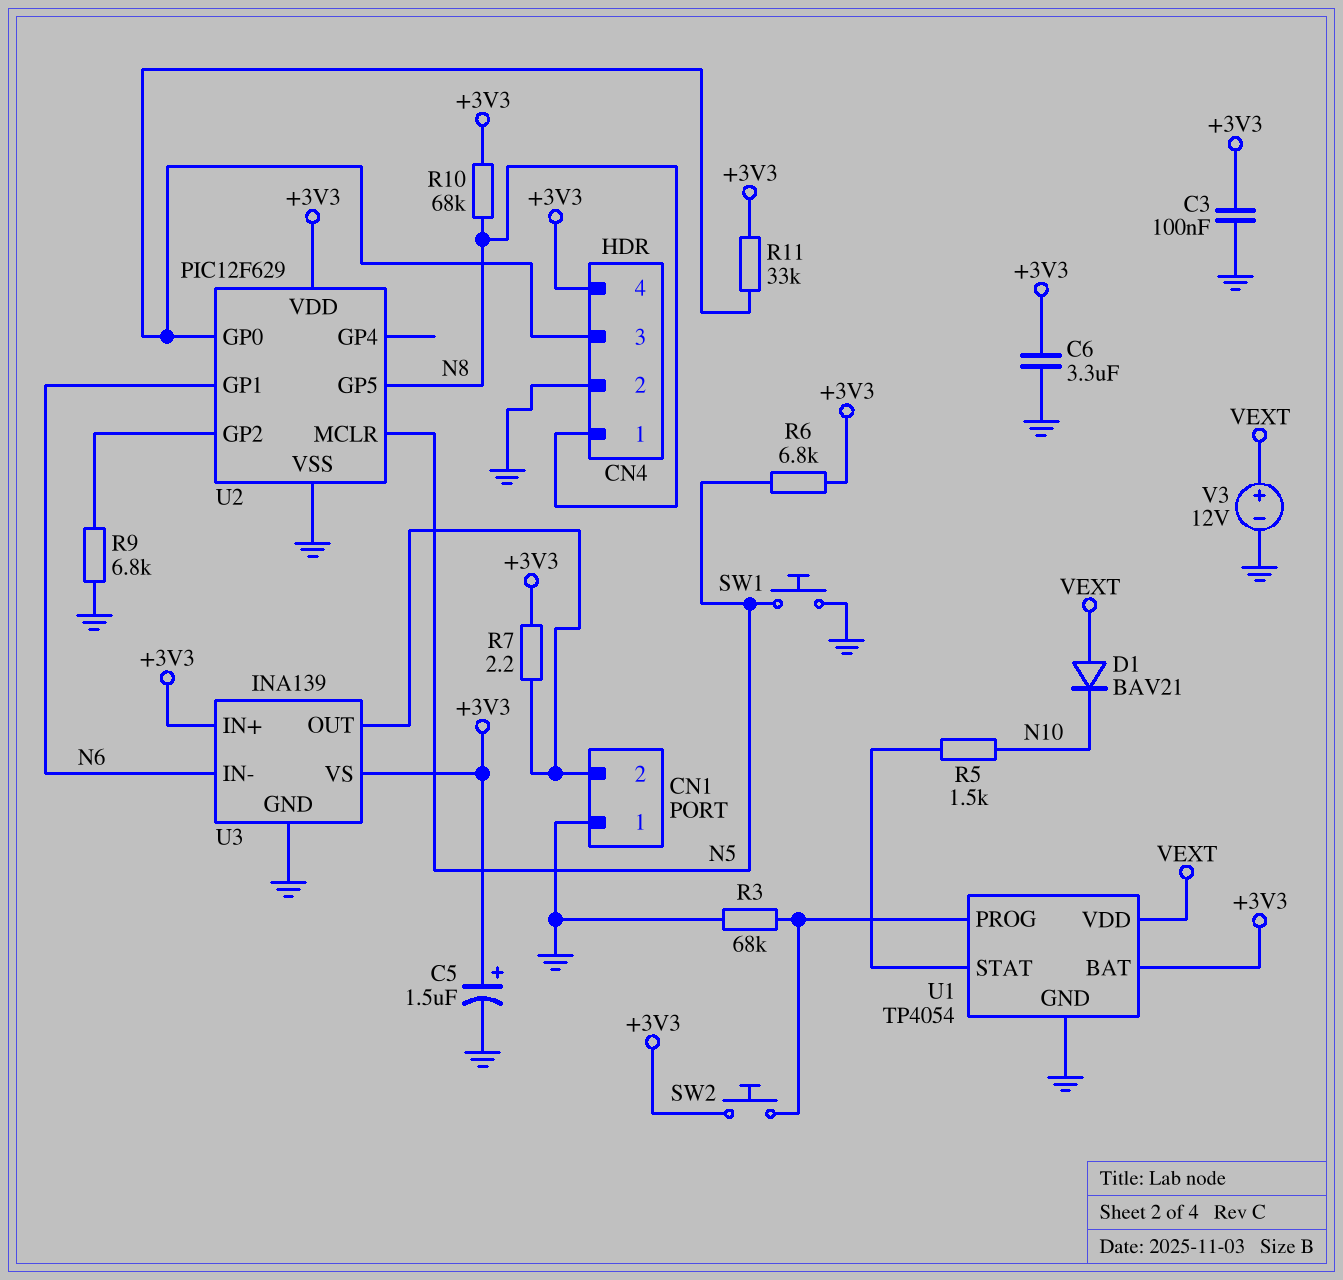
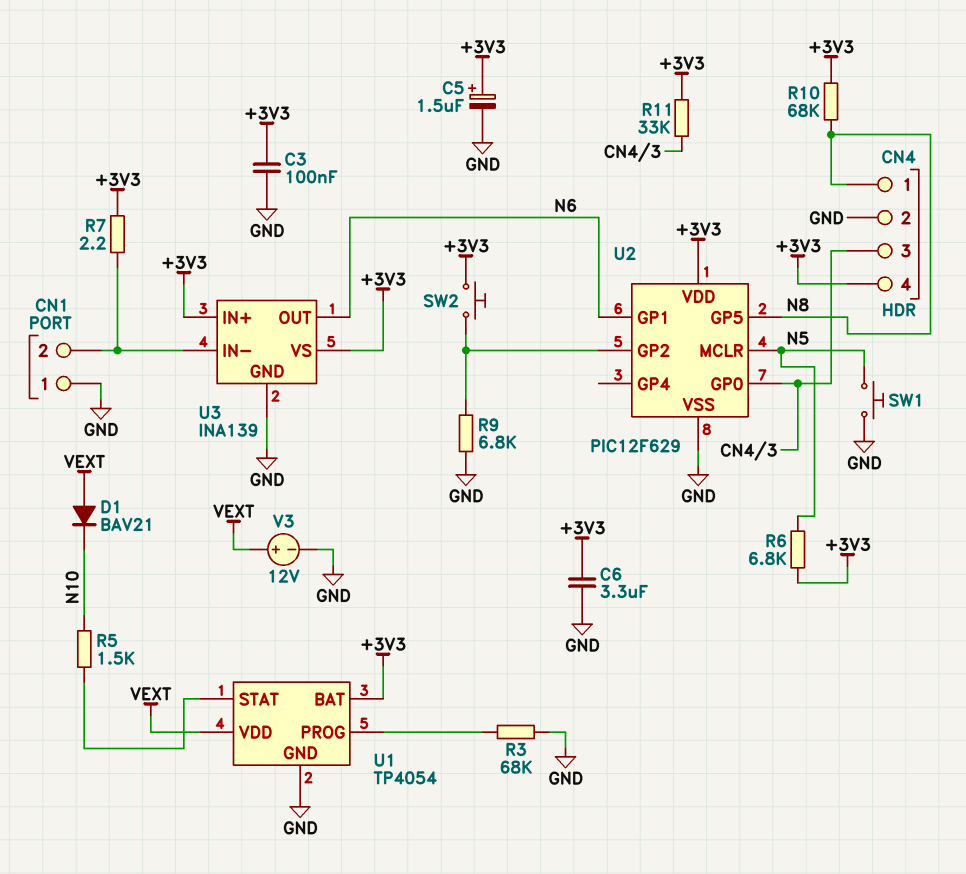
SW2: button (+3V3, U1/PROG) -> button (+3V3, U2/GP2)
U3 pin IN-: N6 -> CN1/2
U3 pin OUT: CN1/2 -> N6

